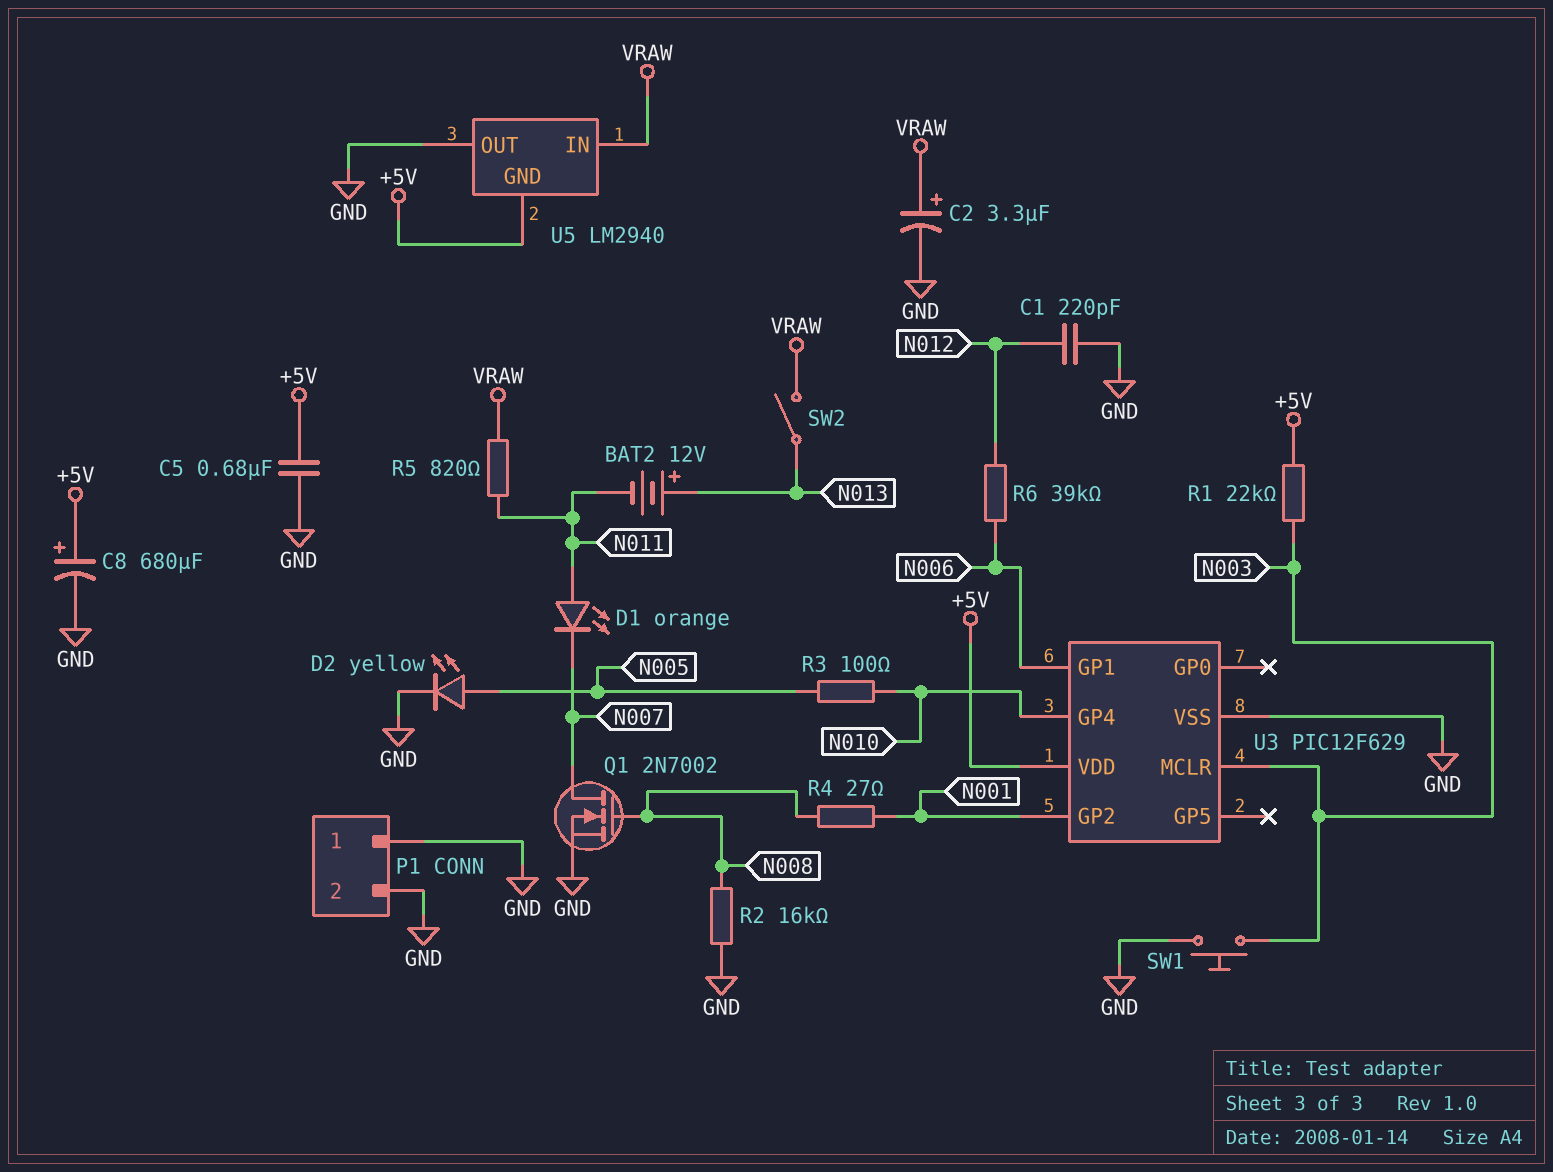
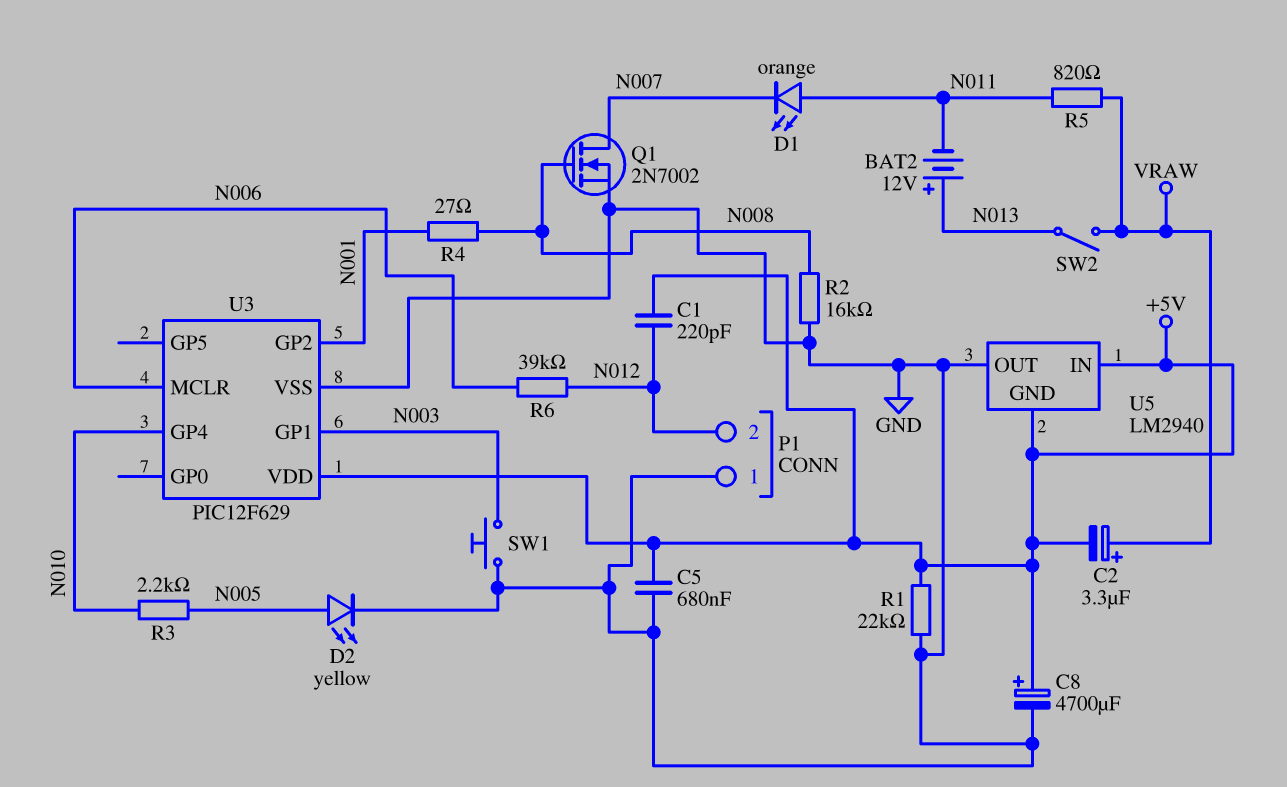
C1: 220pF (GND, N012) -> 220pF (+5V, N012)
C2: 3.3uF (plus VRAW, minus GND) -> 3.3uF (plus VRAW, minus +5V)
C8: 680uF (plus +5V, minus GND) -> 4700uF (plus +5V, minus GND)
P1 pin 2: GND -> N012
R1: 22k (+5V, N003) -> 22k (+5V, GND)
R3: 100 (N005, N010) -> 2.2k (N005, N010)
U3 pin GP1: N006 -> N003
U3 pin MCLR: N003 -> N006
U5 pin IN: VRAW -> +5V

